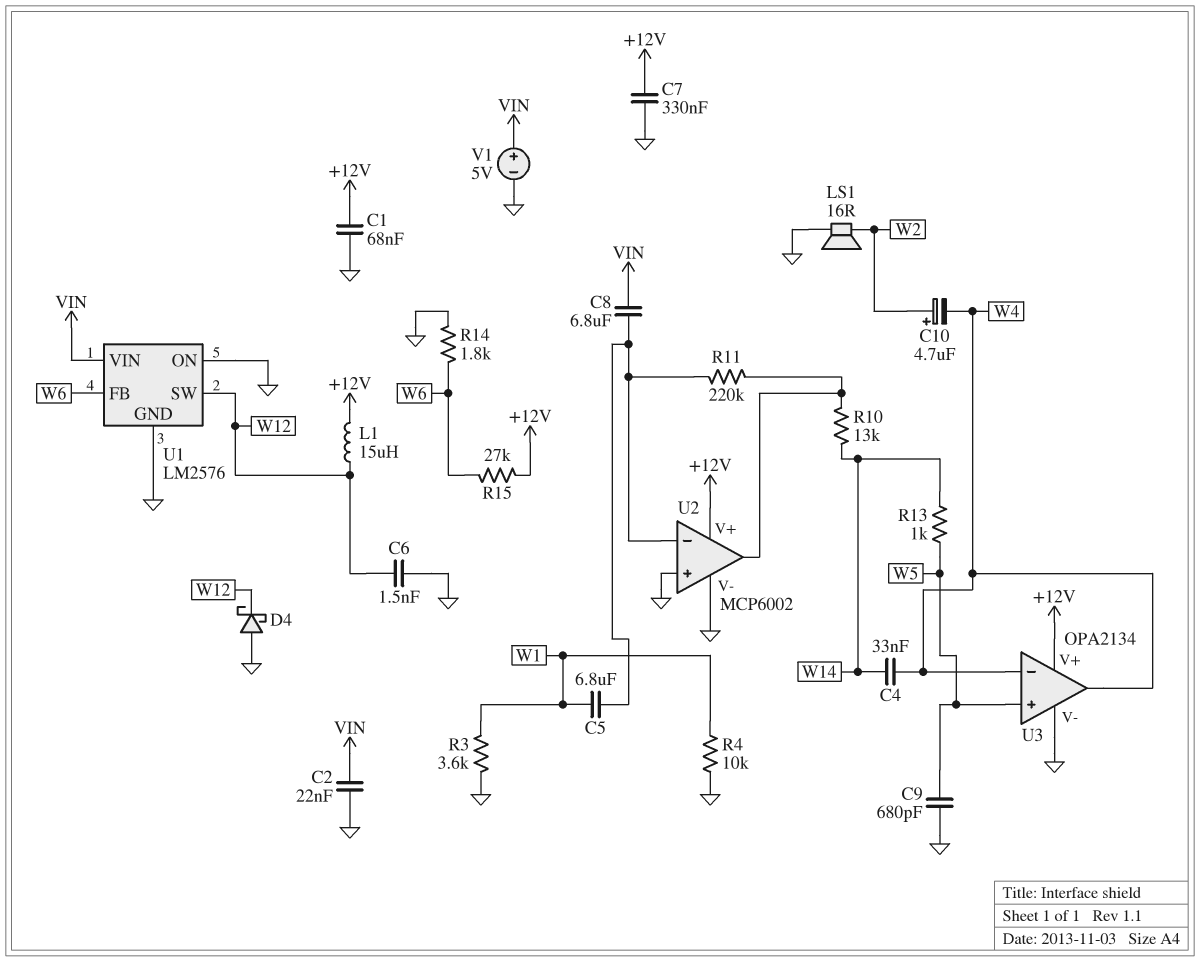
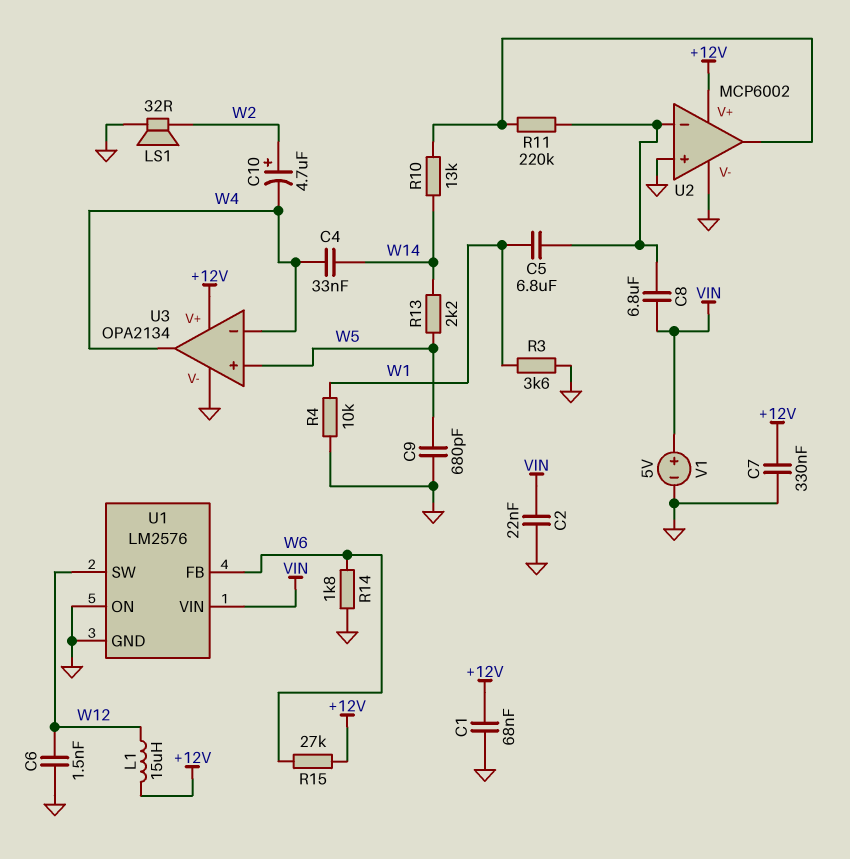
D4: schottky (A GND, K W12) -> none
LS1: speaker 16R (GND, W2) -> speaker 32R (GND, W2)
R13: 1k (W5, W14) -> 2.2k (W5, W14)

